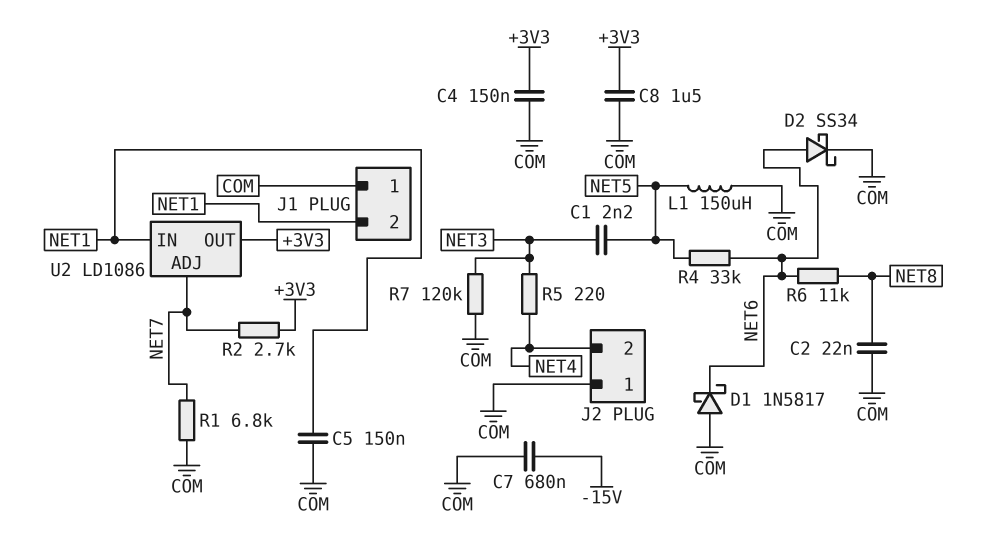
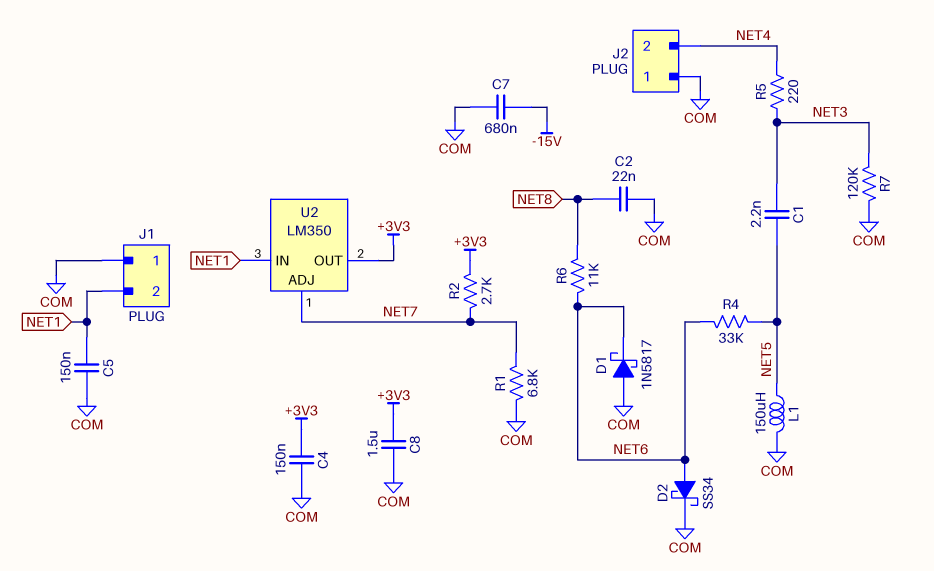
U2: LD1086 -> LM350

